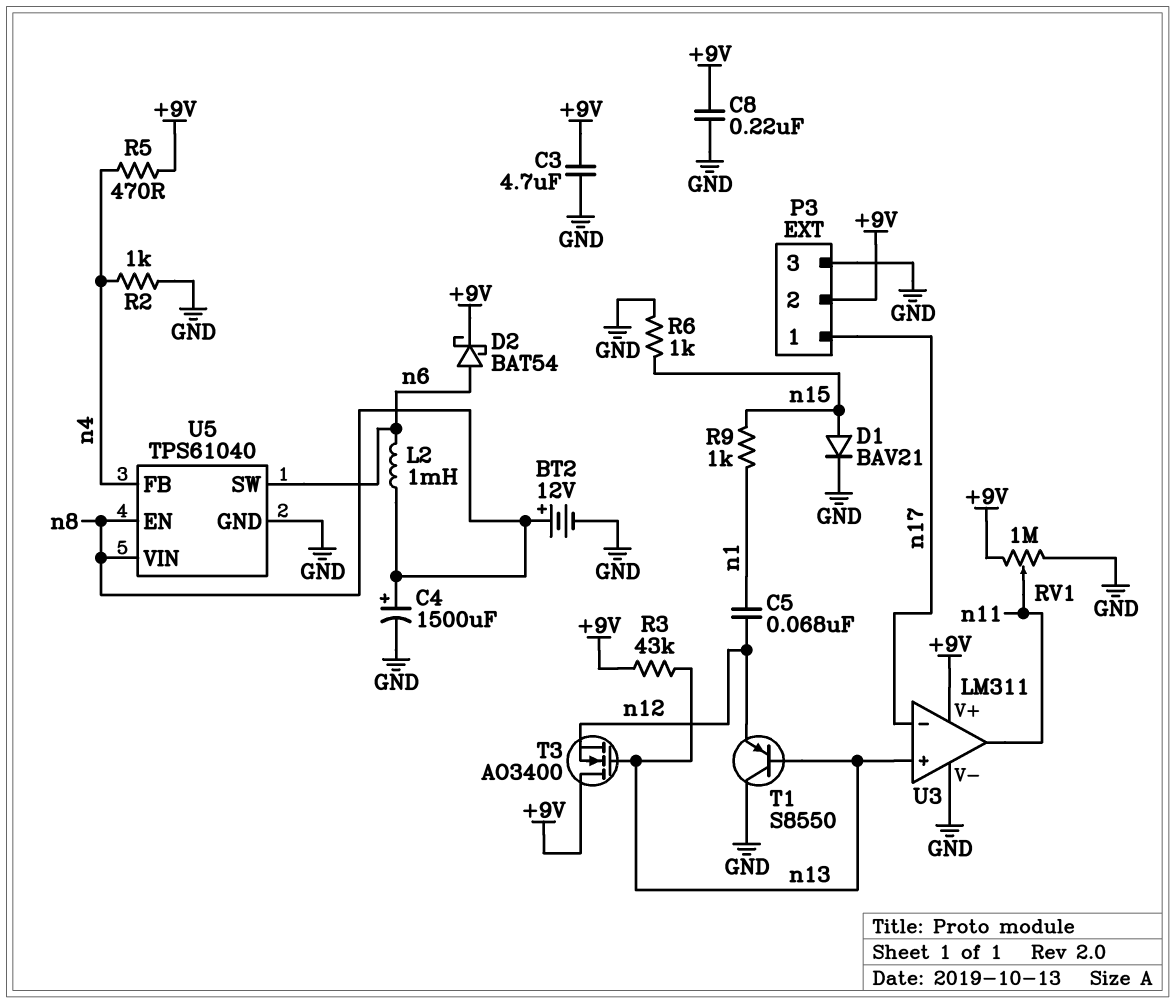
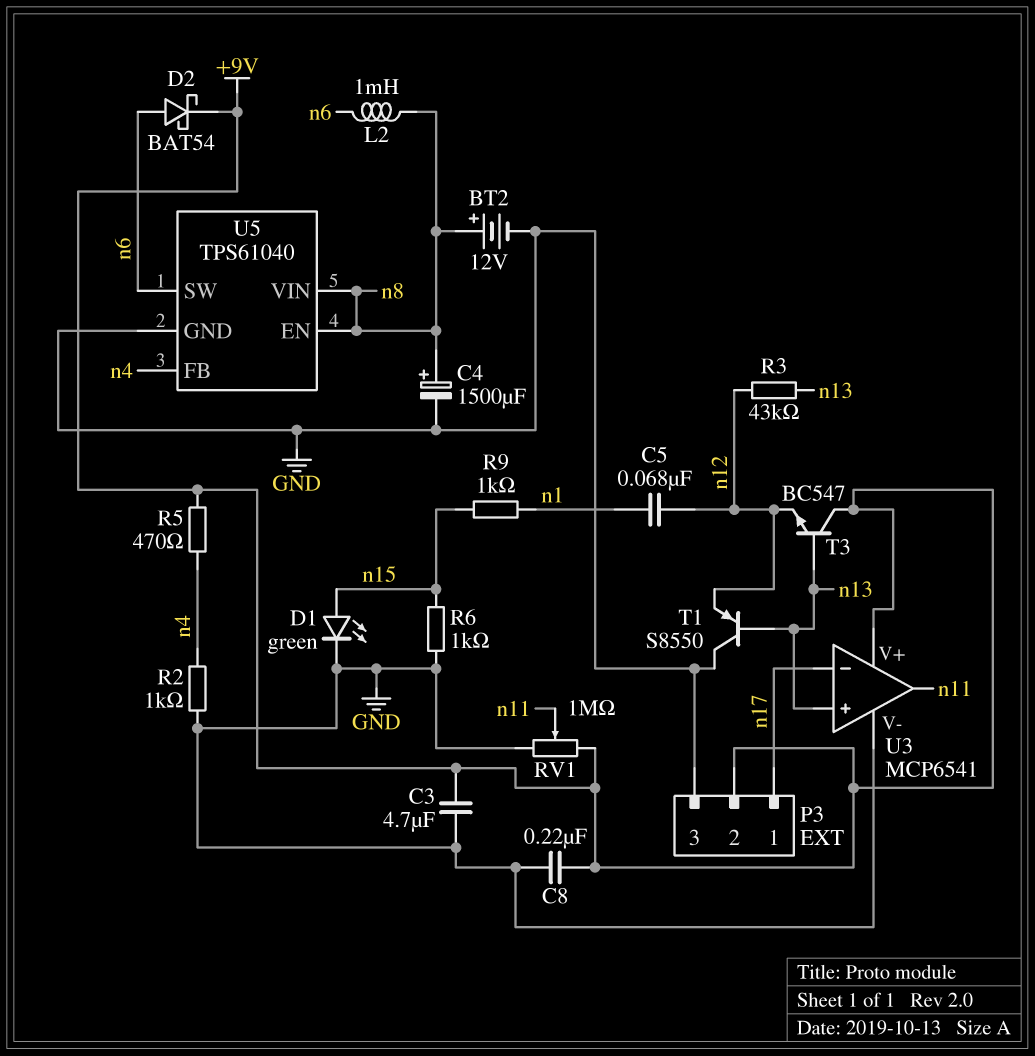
D1: diode BAV21 (A n15, K GND) -> LED green (A n15, K GND)
R3: 43k (+9V, n13) -> 43k (n12, n13)
T3: NMOS AO3400 (G n13, D +9V, S n12) -> NPN BC547 (B n13, C +9V, E n12)
U3: LM311 -> MCP6541

